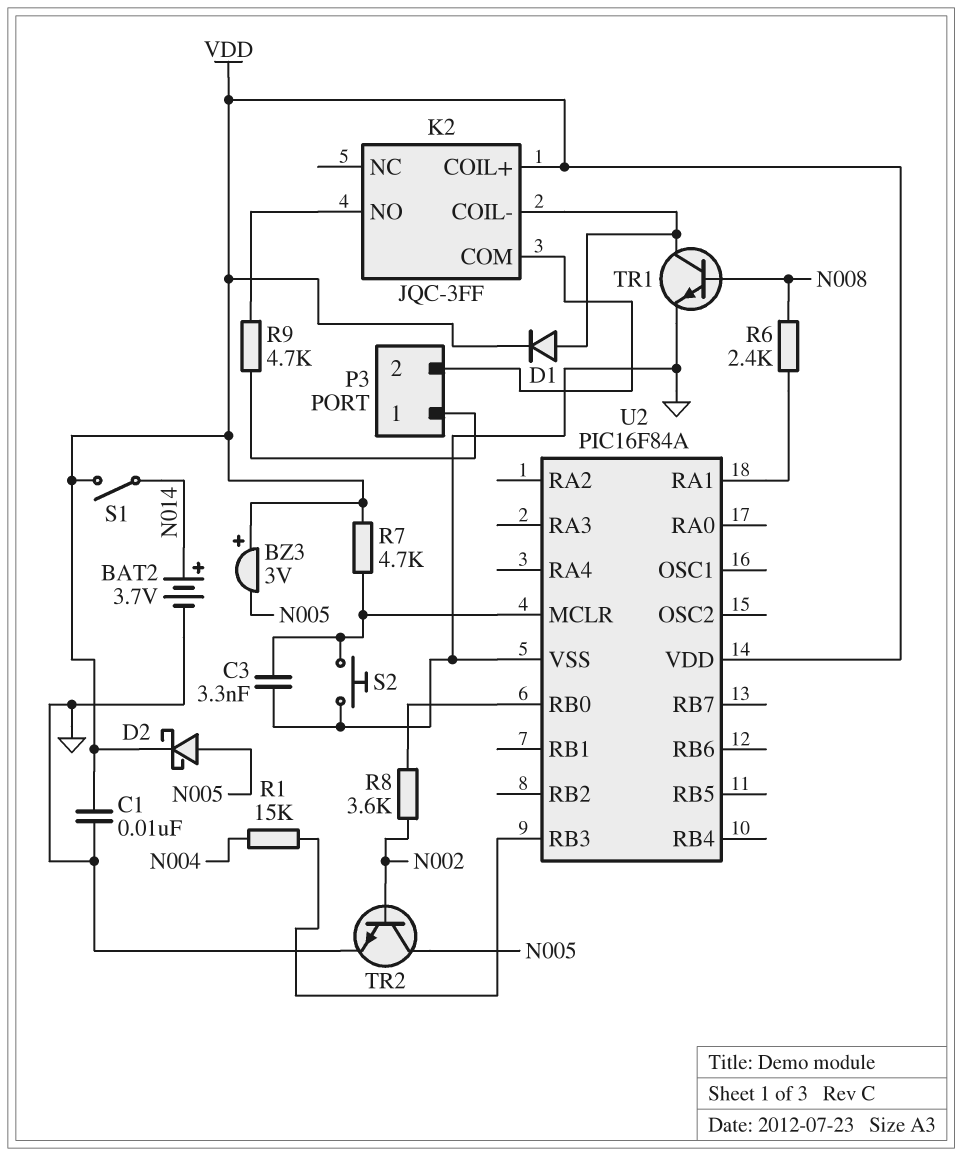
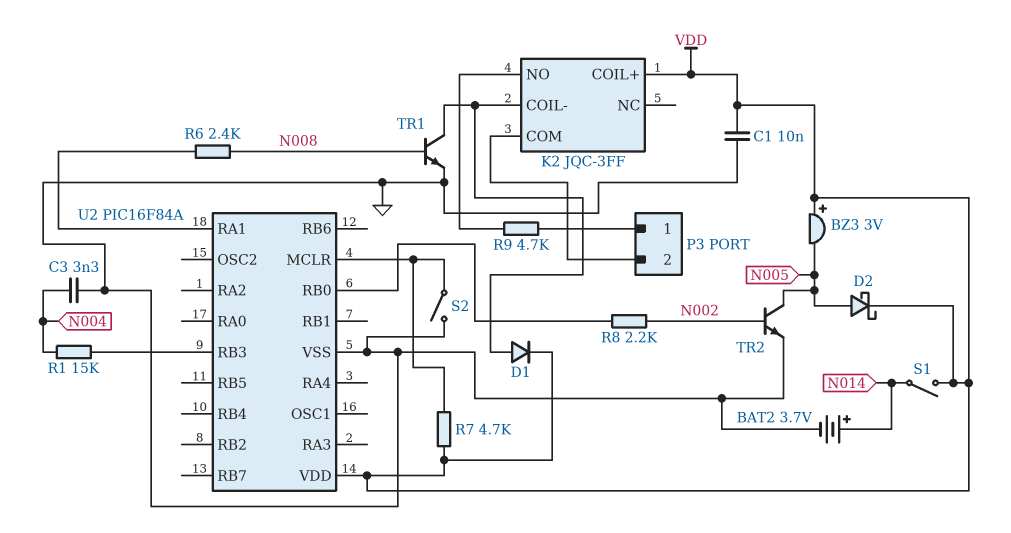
C3: 3.3nF (GND, U2/MCLR) -> 3.3nF (GND, N004)
R8: 3.6k (N002, U2/RB0) -> 2.2k (N002, U2/RB0)
S2: button (GND, U2/MCLR) -> switch (GND, U2/MCLR)

